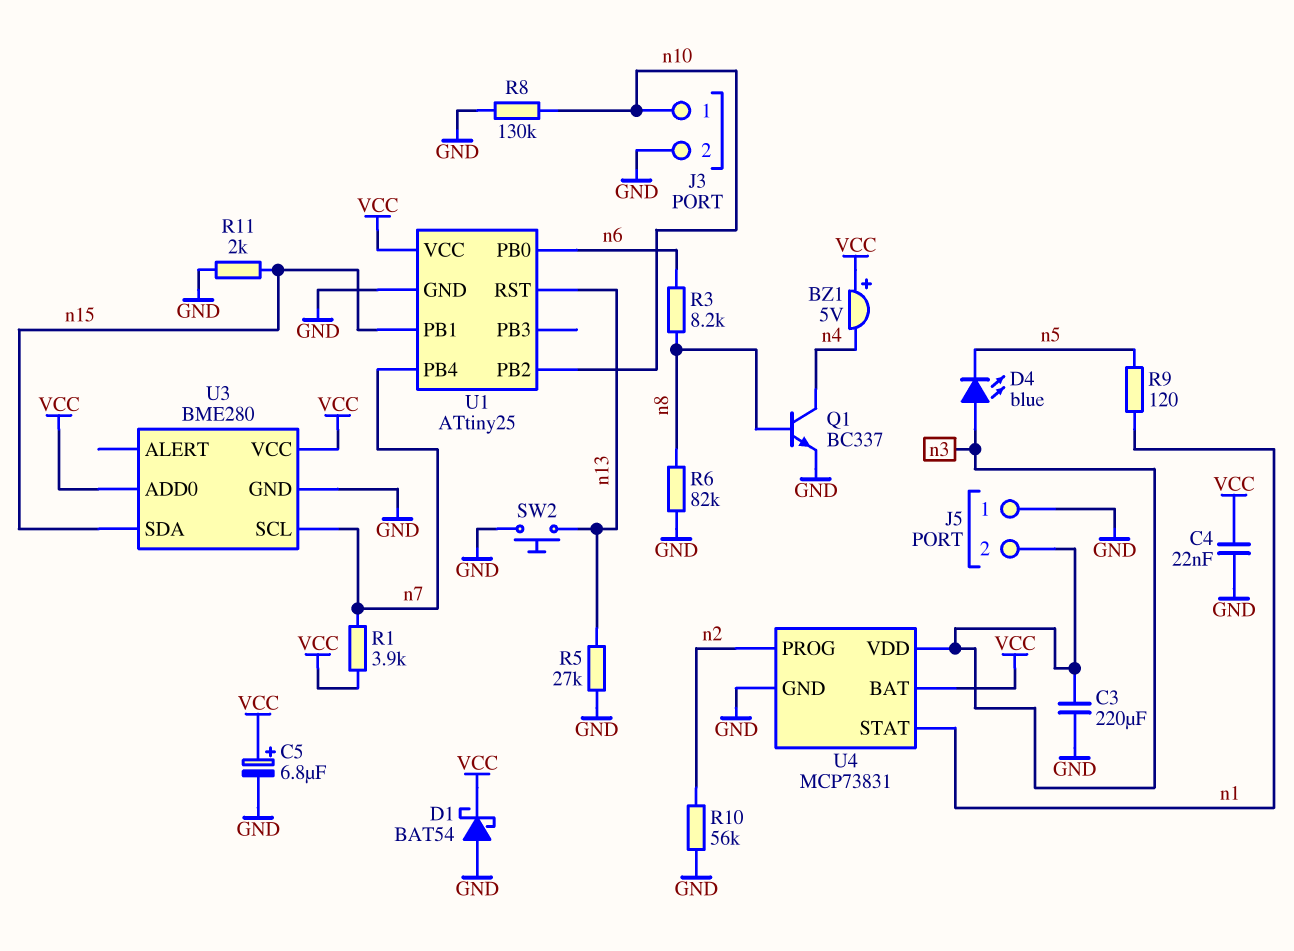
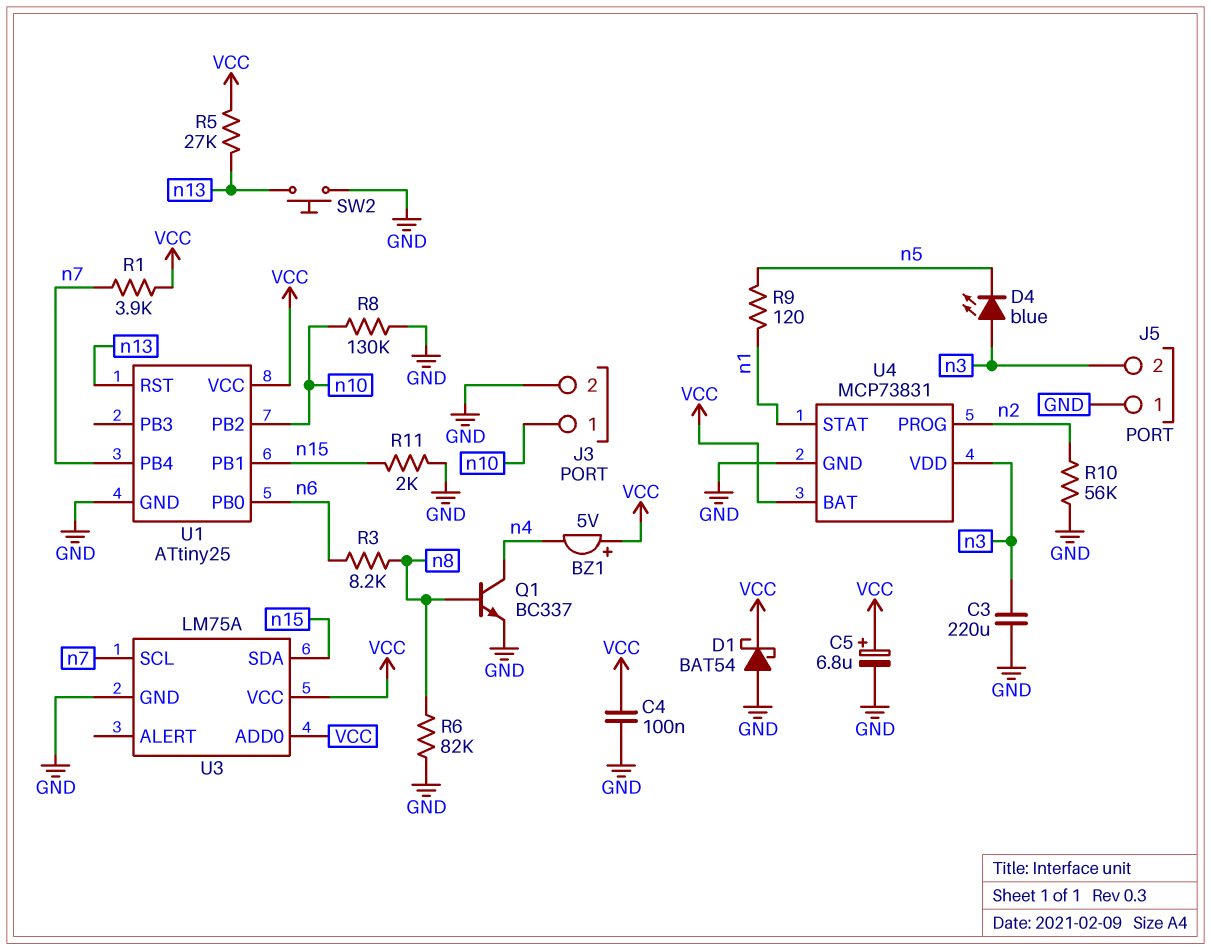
C4: 22nF (GND, VCC) -> 100nF (GND, VCC)
R5: 27k (GND, n13) -> 27k (VCC, n13)
U3: BME280 -> LM75A

